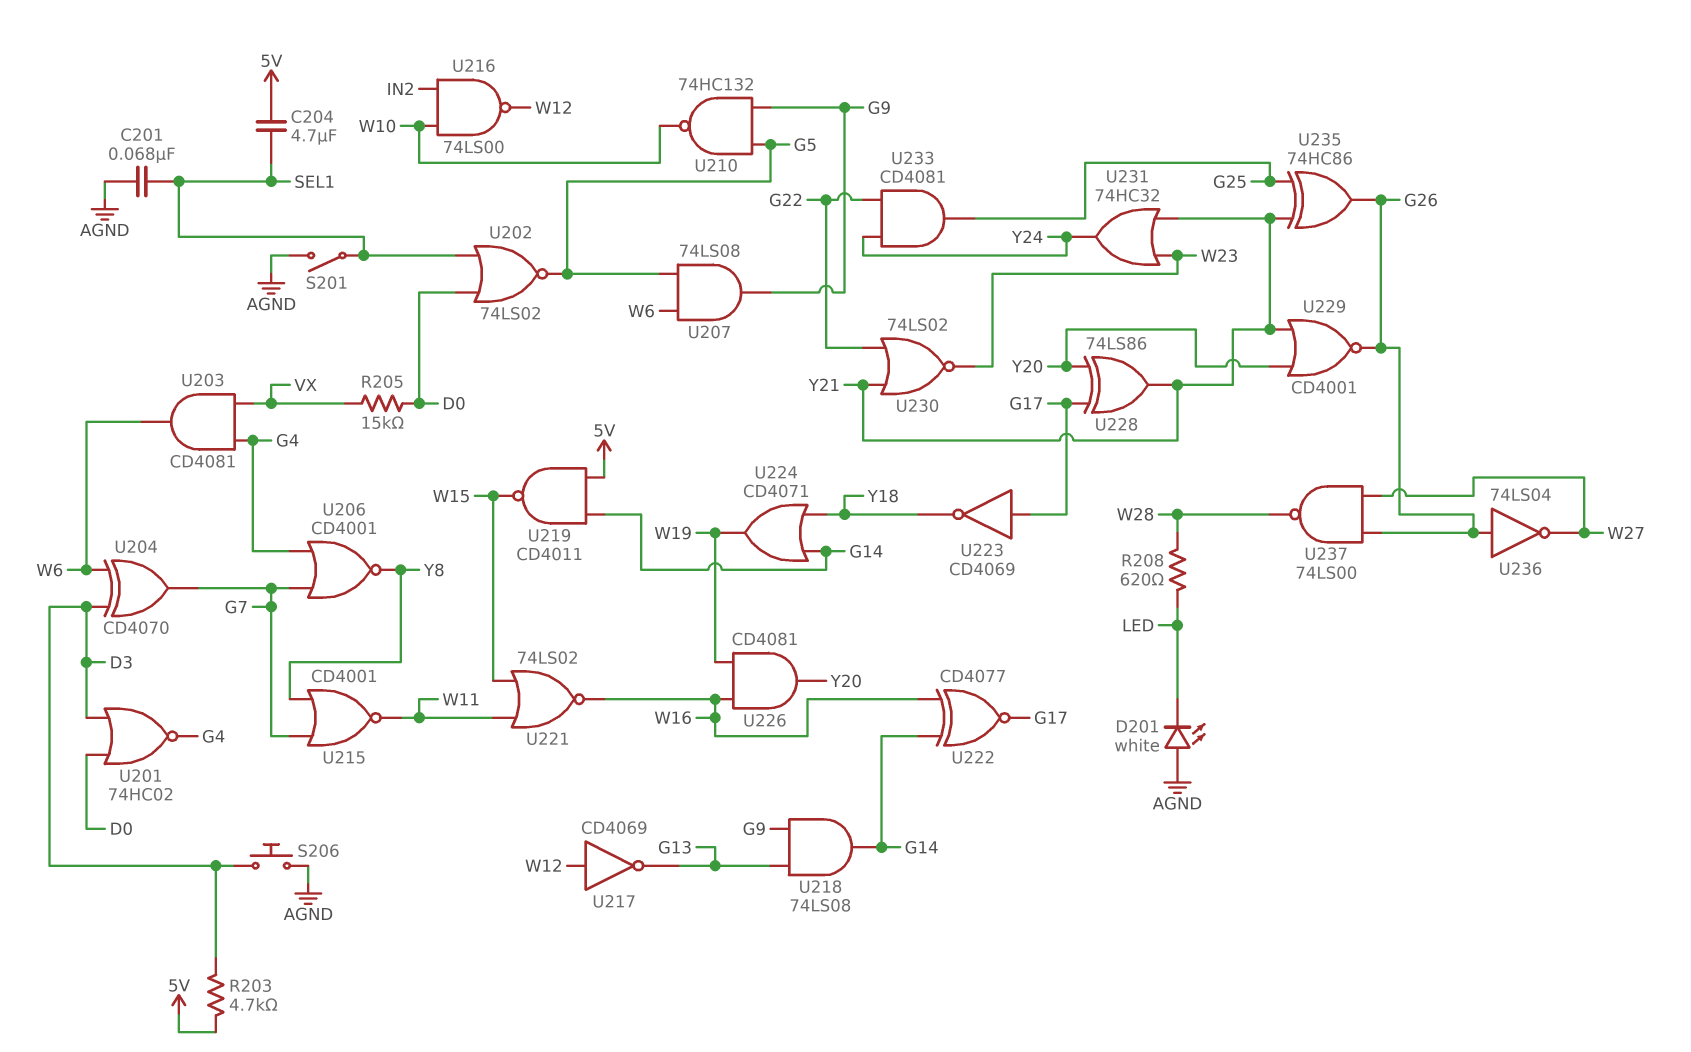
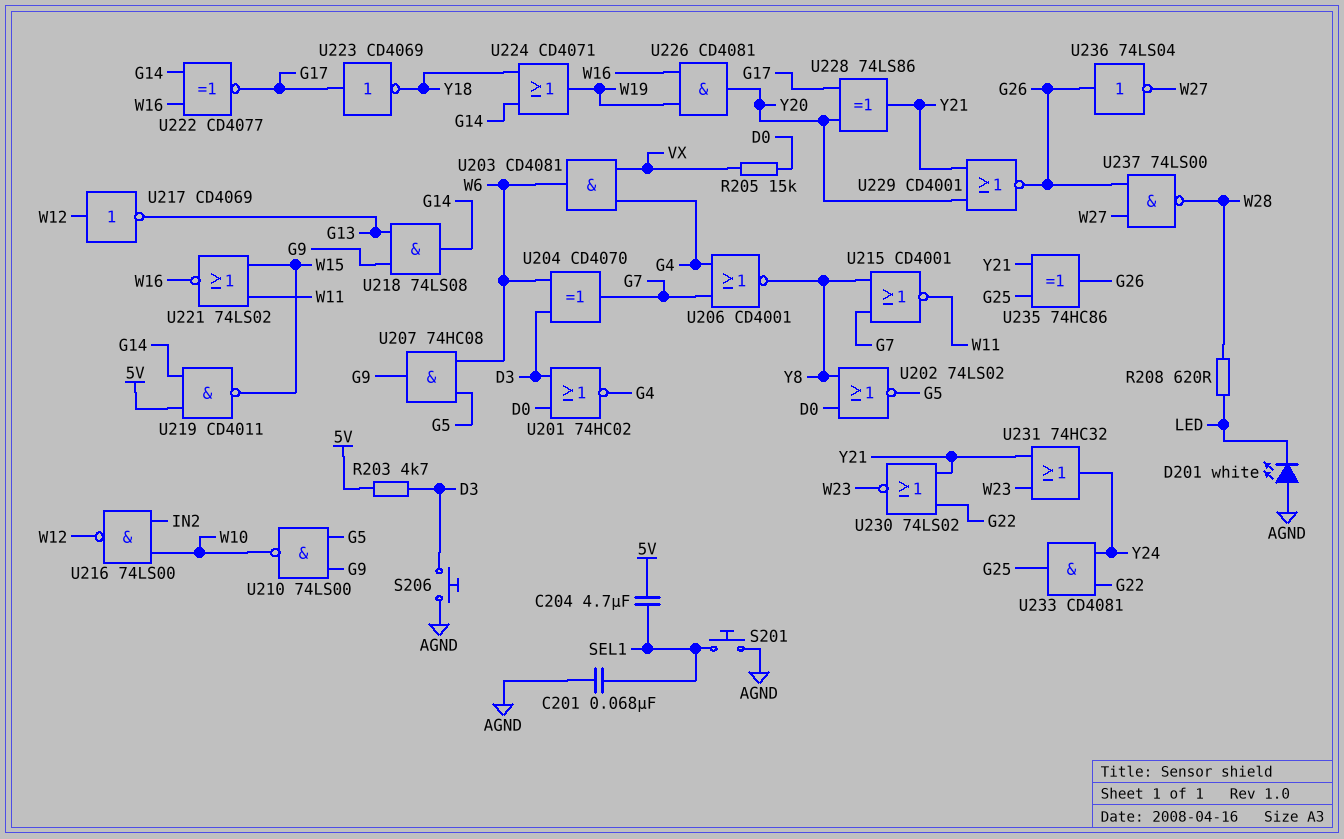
S201: switch (AGND, SEL1) -> button (AGND, SEL1)
U202: NOR 74LS02 (in D0, in SEL1, out G5) -> NOR 74LS02 (in D0, in Y8, out G5)
U207: AND 74LS08 (in G5, in W6, out G9) -> AND 74HC08 (in G5, in W6, out G9)
U210: NAND 74HC132 (in G5, in G9, out W10) -> NAND 74LS00 (in G5, in G9, out W10)

